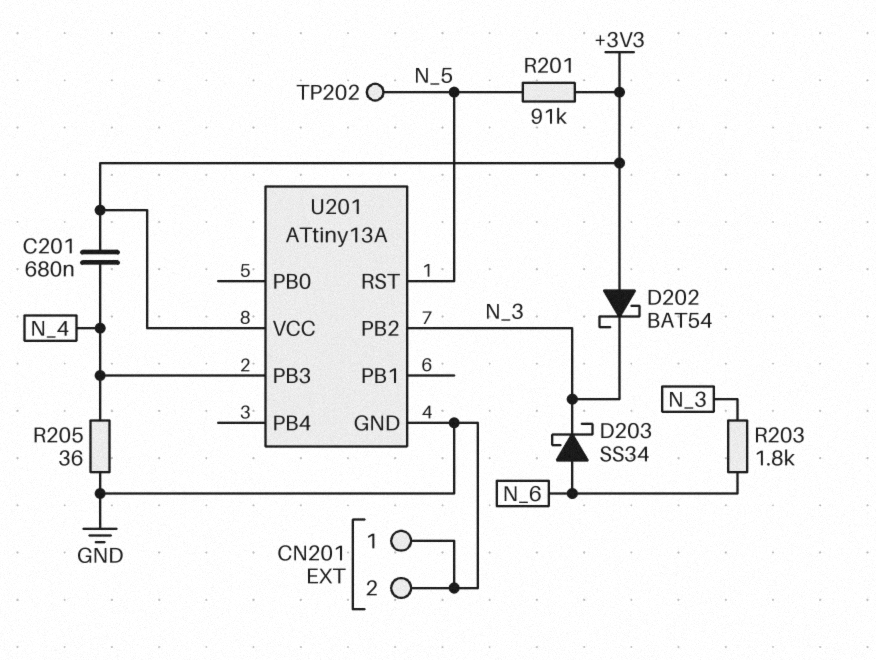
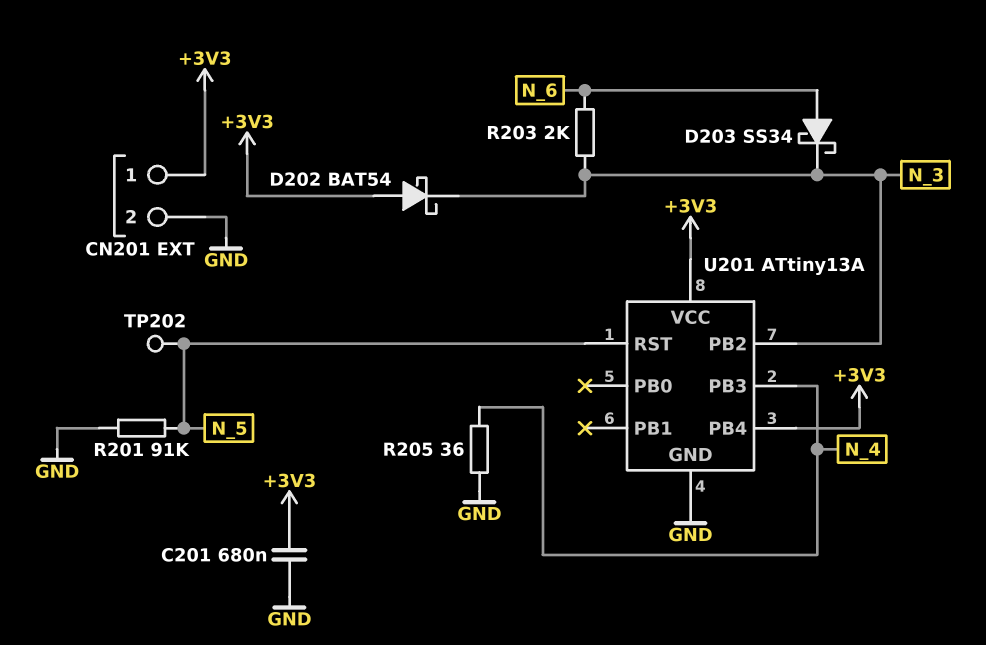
C201: 680nF (+3V3, N_4) -> 680nF (+3V3, GND)
CN201 pin 1: GND -> +3V3
R201: 91k (+3V3, N_5) -> 91k (GND, N_5)
R203: 1.8k (N_3, N_6) -> 2k (N_3, N_6)
U201 pin PB4: none -> +3V3

